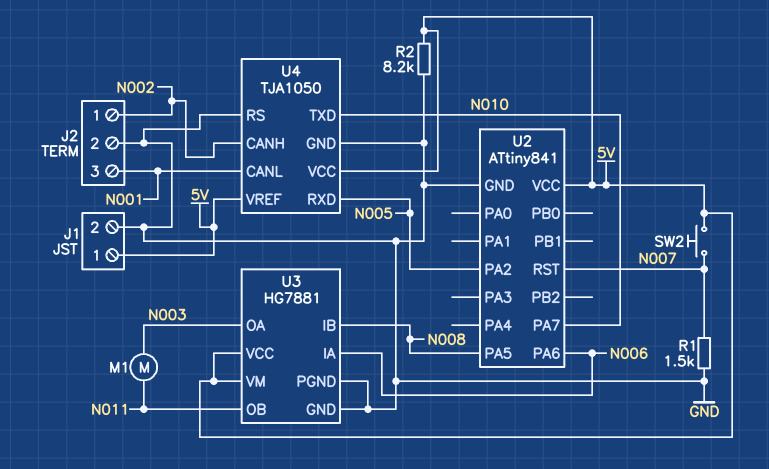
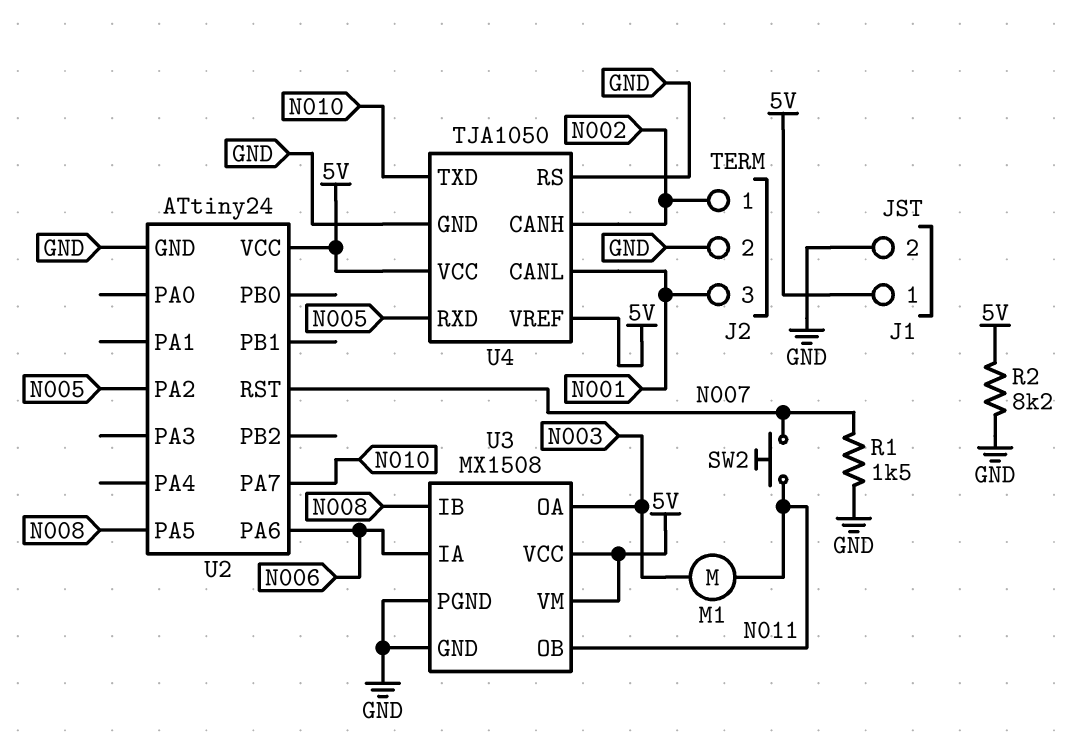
SW2: button (5V, N007) -> button (N007, N011)
U2: ATtiny841 -> ATtiny24
U3: HG7881 -> MX1508

